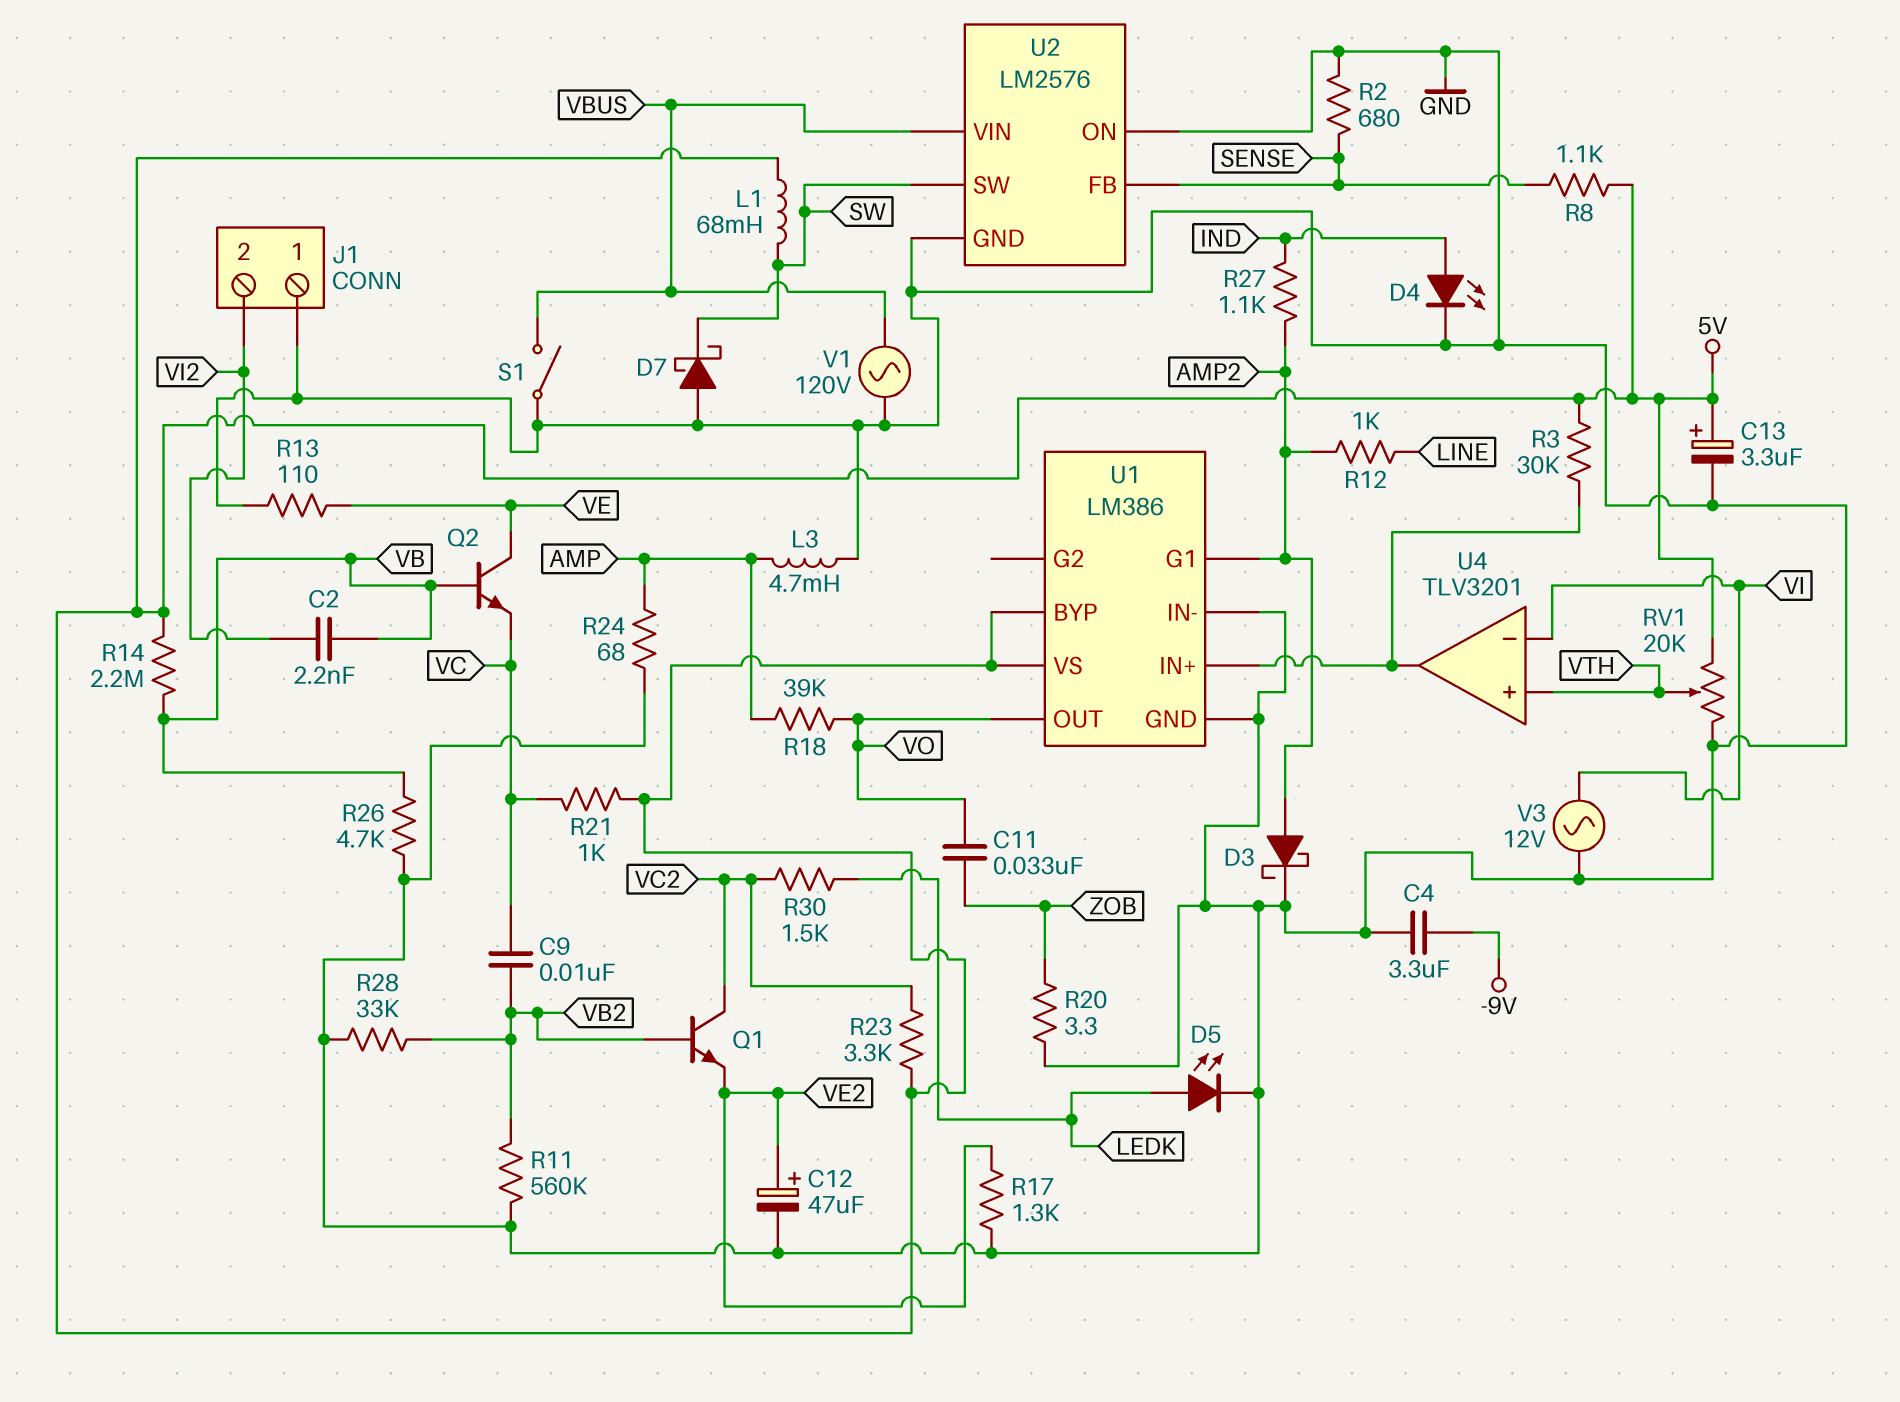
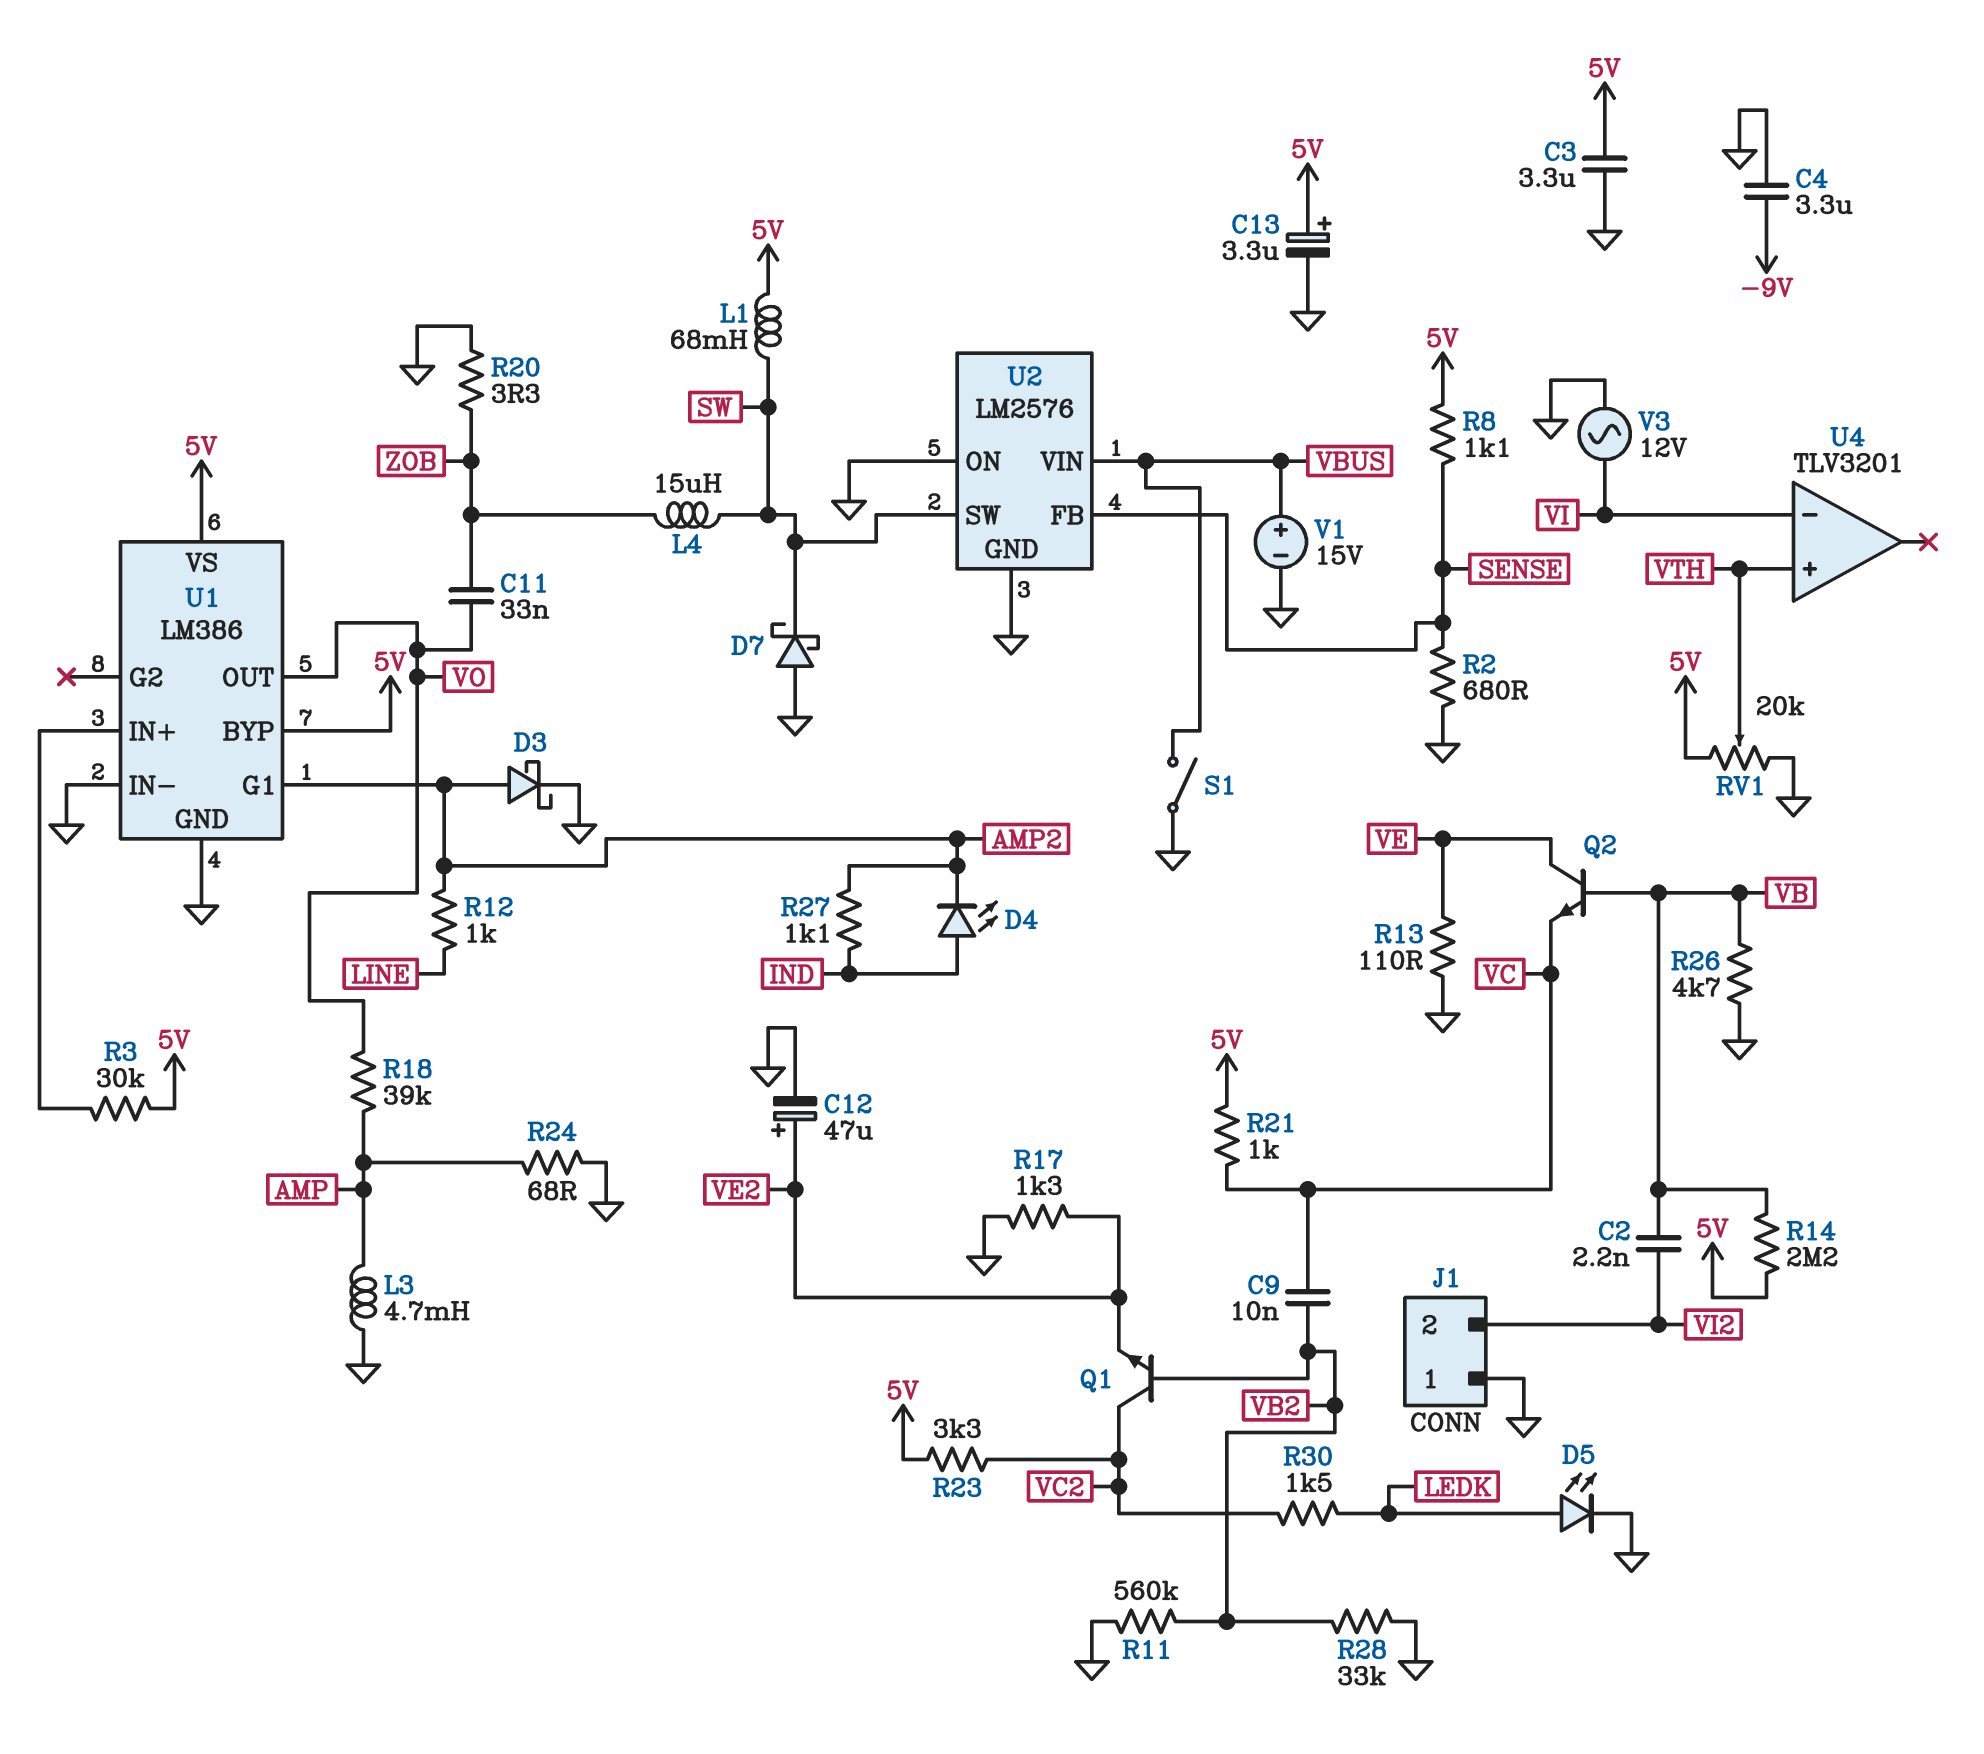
C3: none -> 3.3uF (5V, GND)
D4: LED (A IND, K GND) -> LED (A IND, K AMP2)
L4: none -> 15uH (SW, ZOB)
U4 pin out: U1/IN+ -> none
V1: AC 120V (GND, VBUS) -> 15V (plus VBUS, minus GND)

